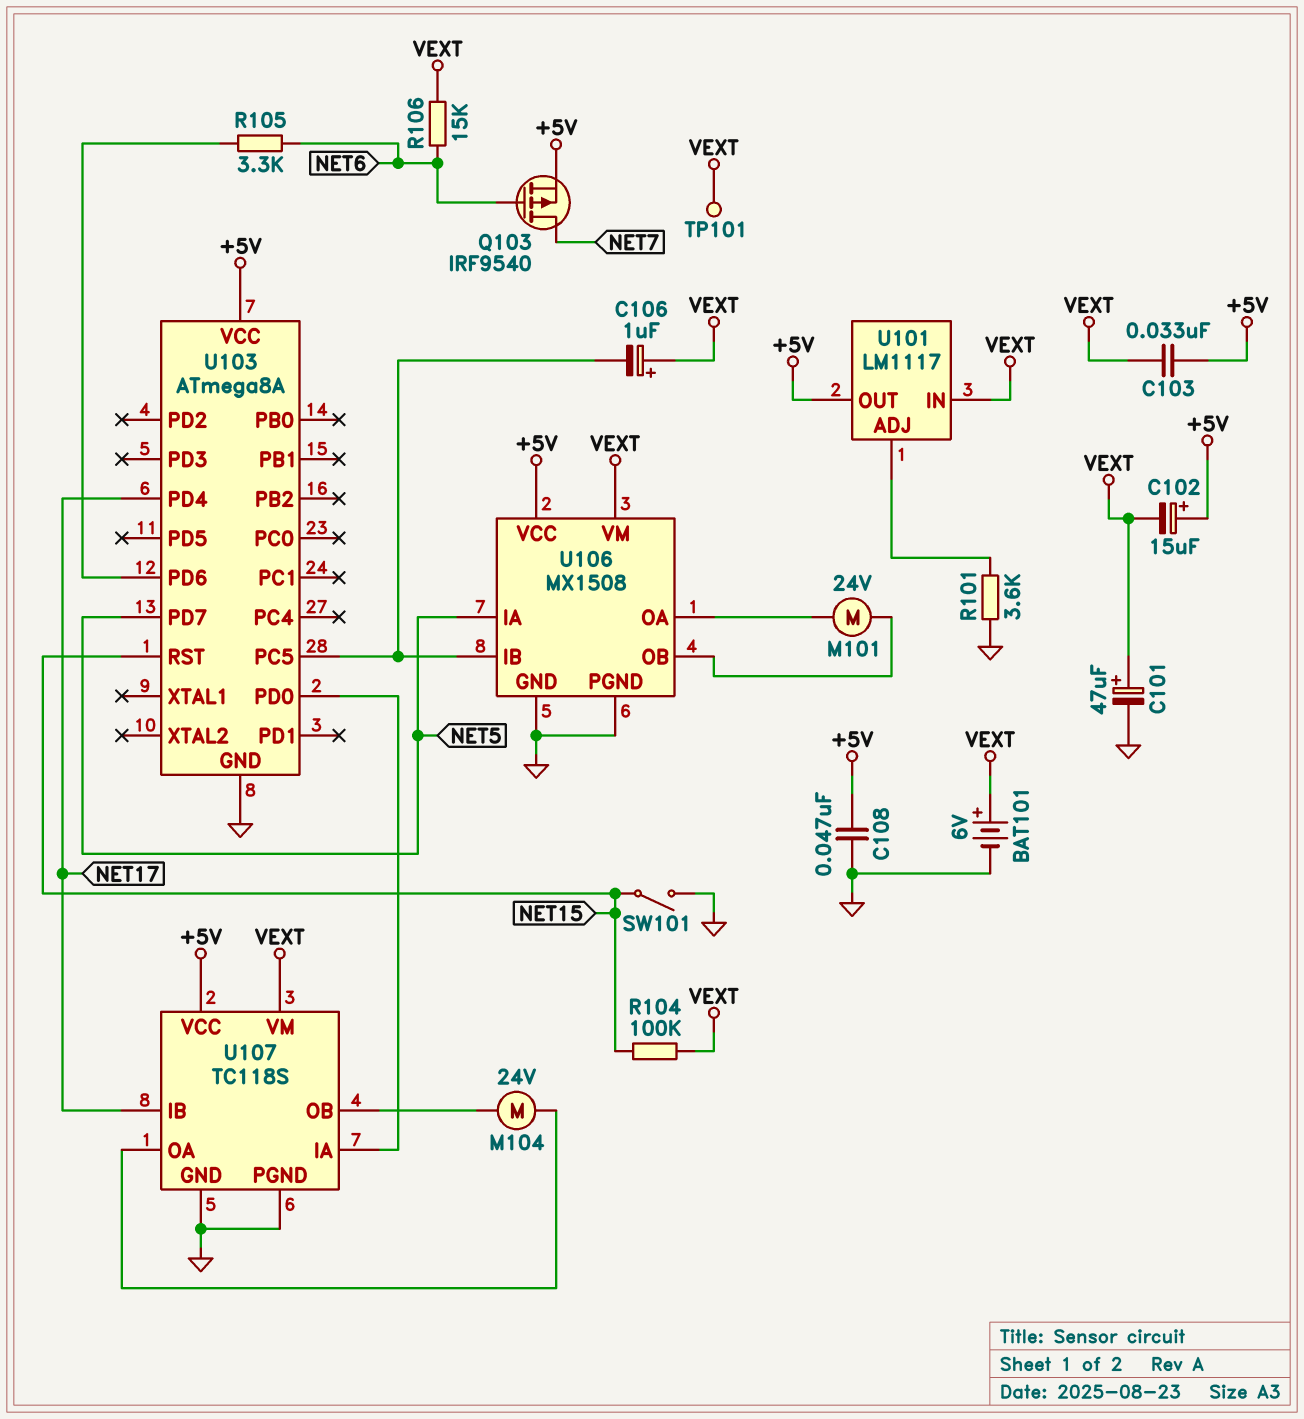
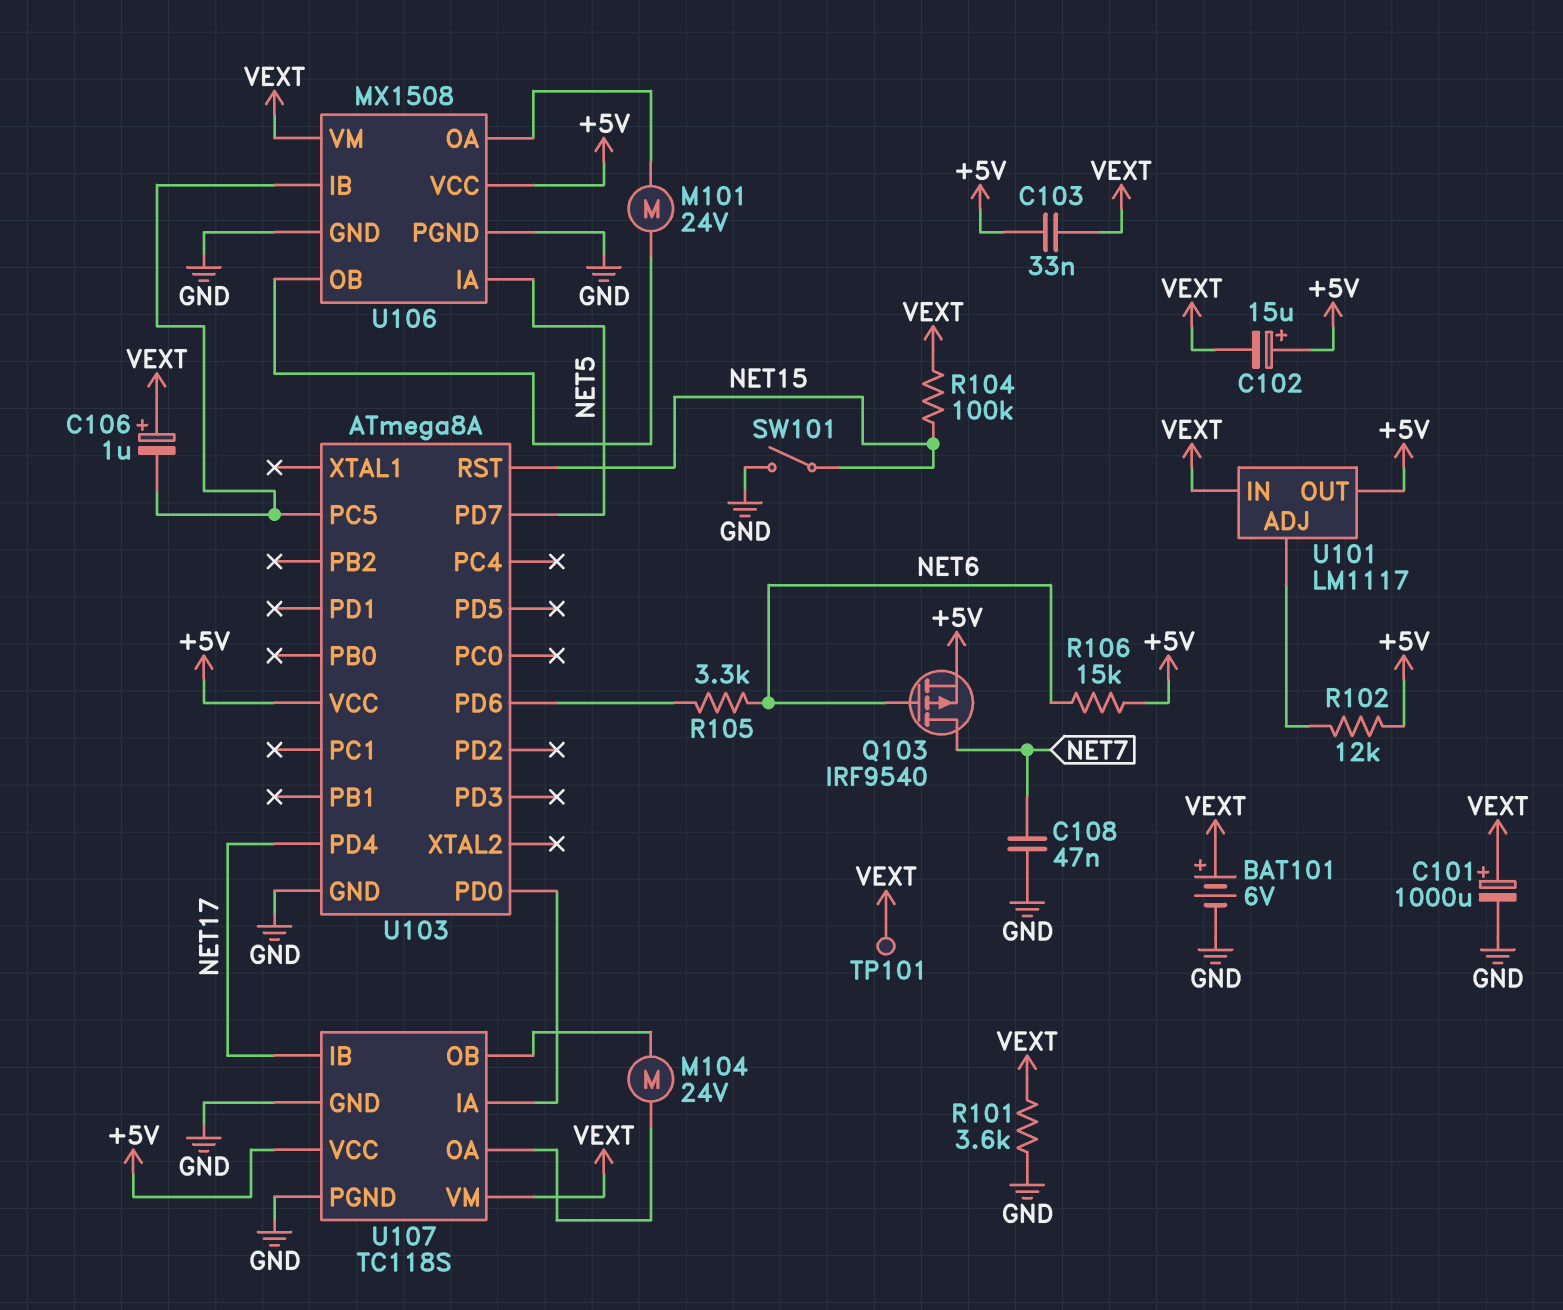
C101: 47uF (plus VEXT, minus GND) -> 1000uF (plus VEXT, minus GND)
C108: 47nF (+5V, GND) -> 47nF (GND, NET7)
R101: 3.6k (GND, U101/ADJ) -> 3.6k (GND, VEXT)
R102: none -> 12k (+5V, U101/ADJ)
R106: 15k (NET6, VEXT) -> 15k (+5V, NET6)

